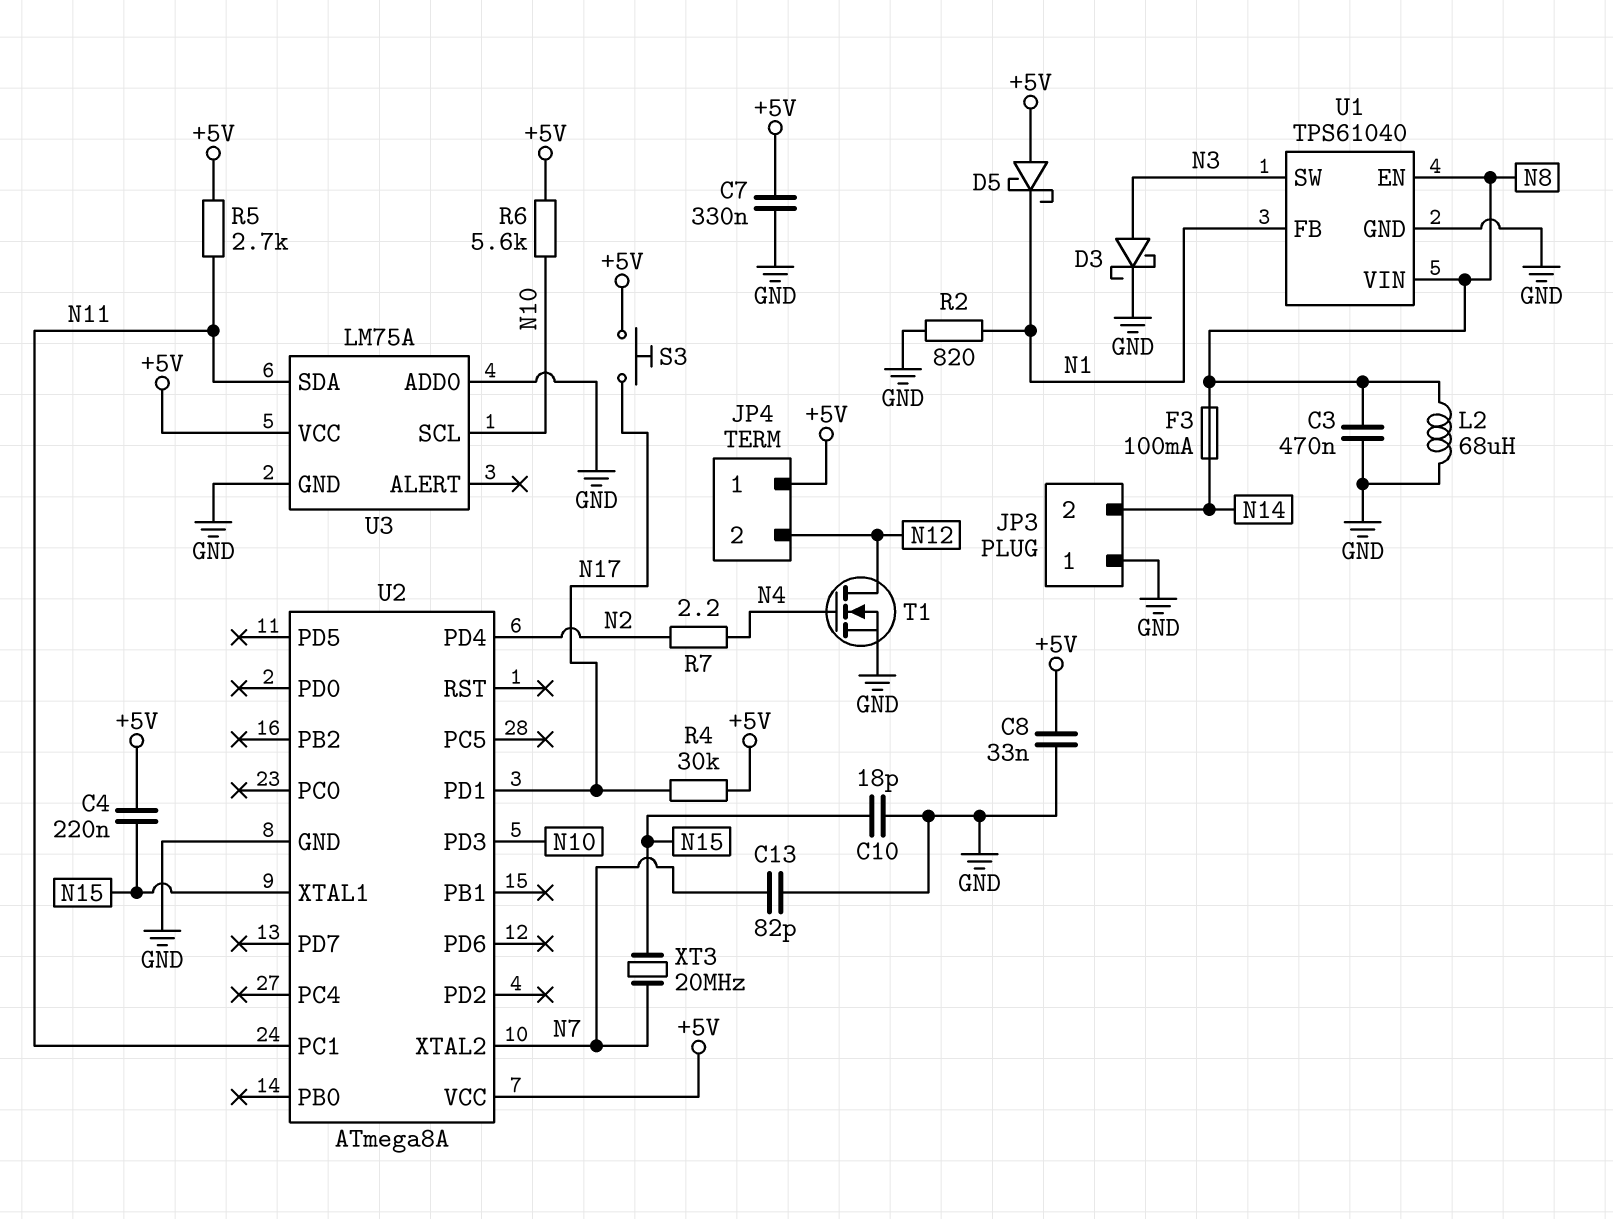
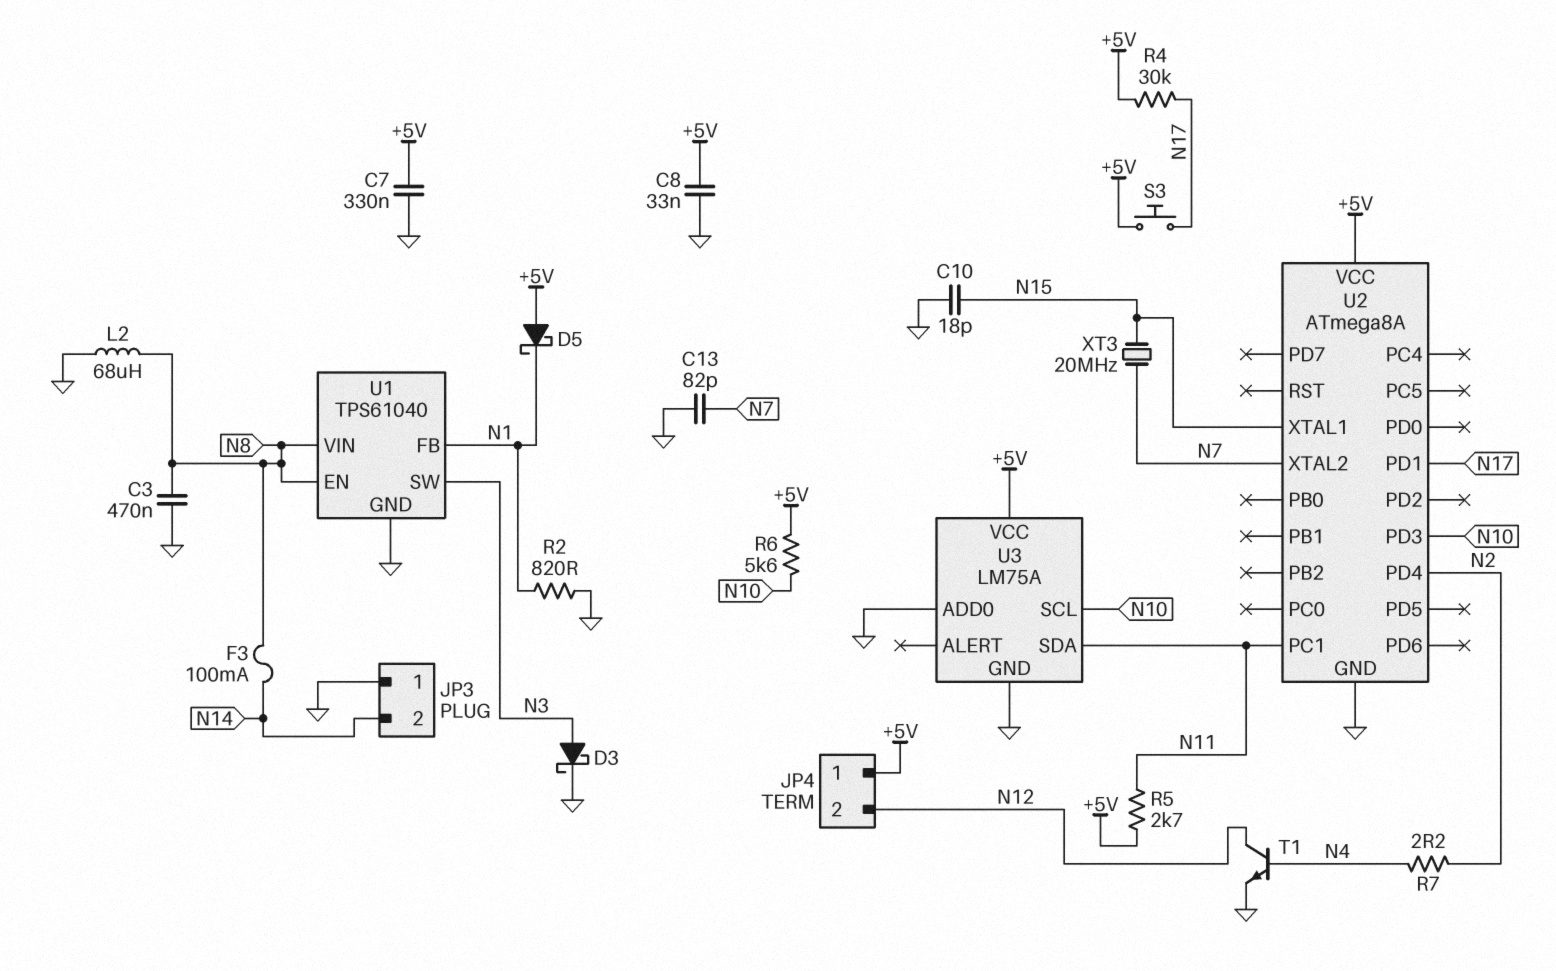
C4: 220nF (+5V, N15) -> none
T1: NMOS (G N4, D N12, S GND) -> NPN (B N4, C N12, E GND)

